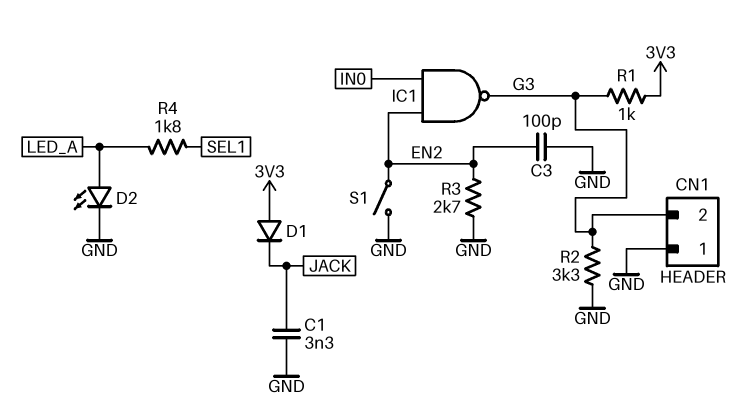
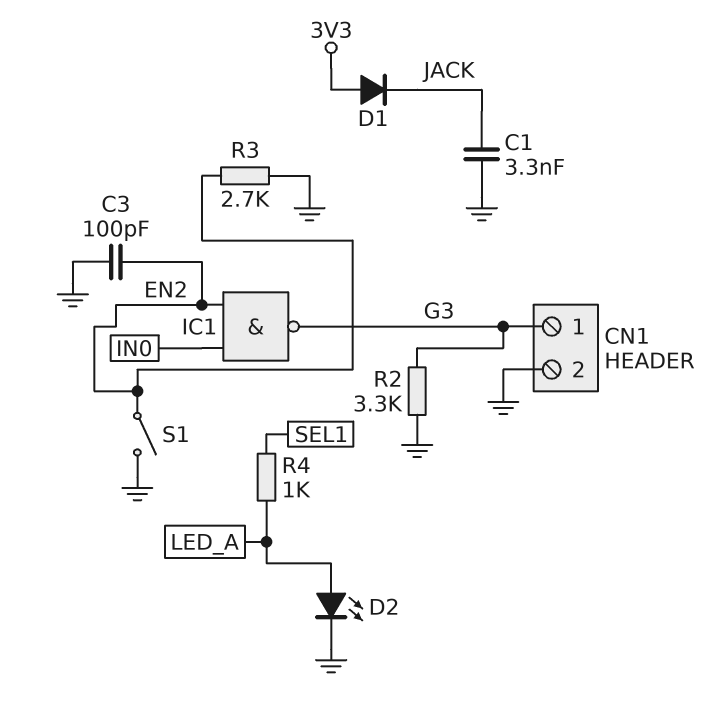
CN1 pin 1: GND -> G3
CN1 pin 2: G3 -> GND
R1: 1k (3V3, G3) -> none
R4: 1.8k (LED_A, SEL1) -> 1k (LED_A, SEL1)

